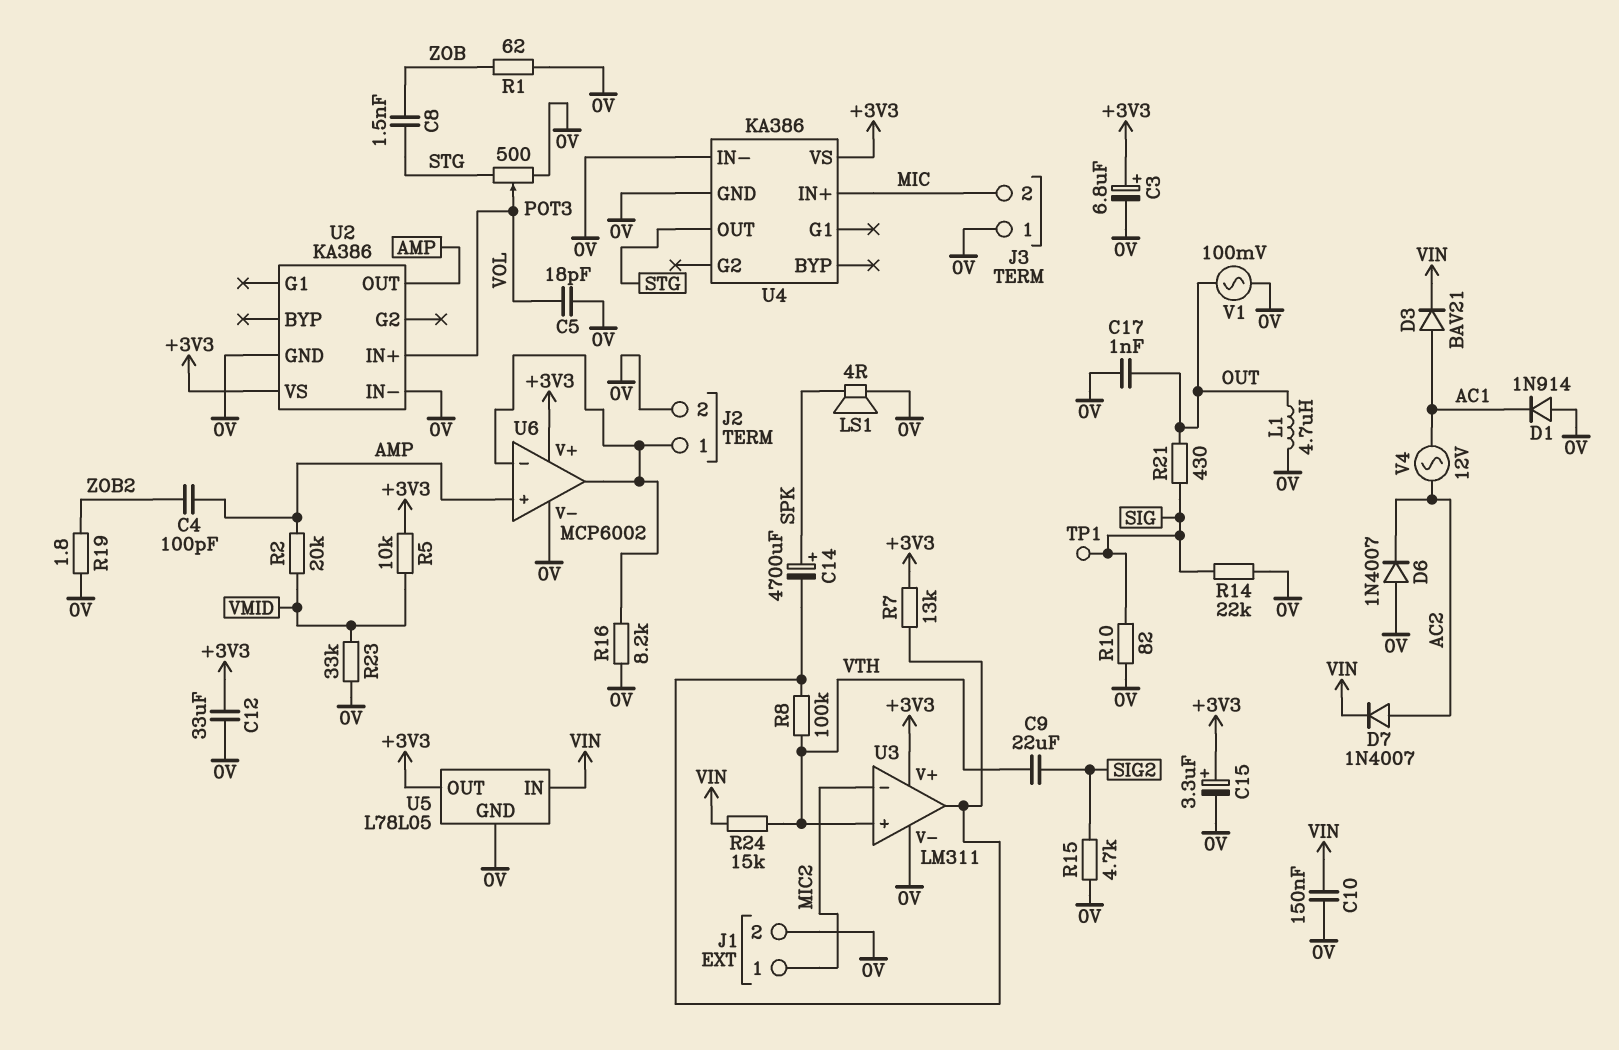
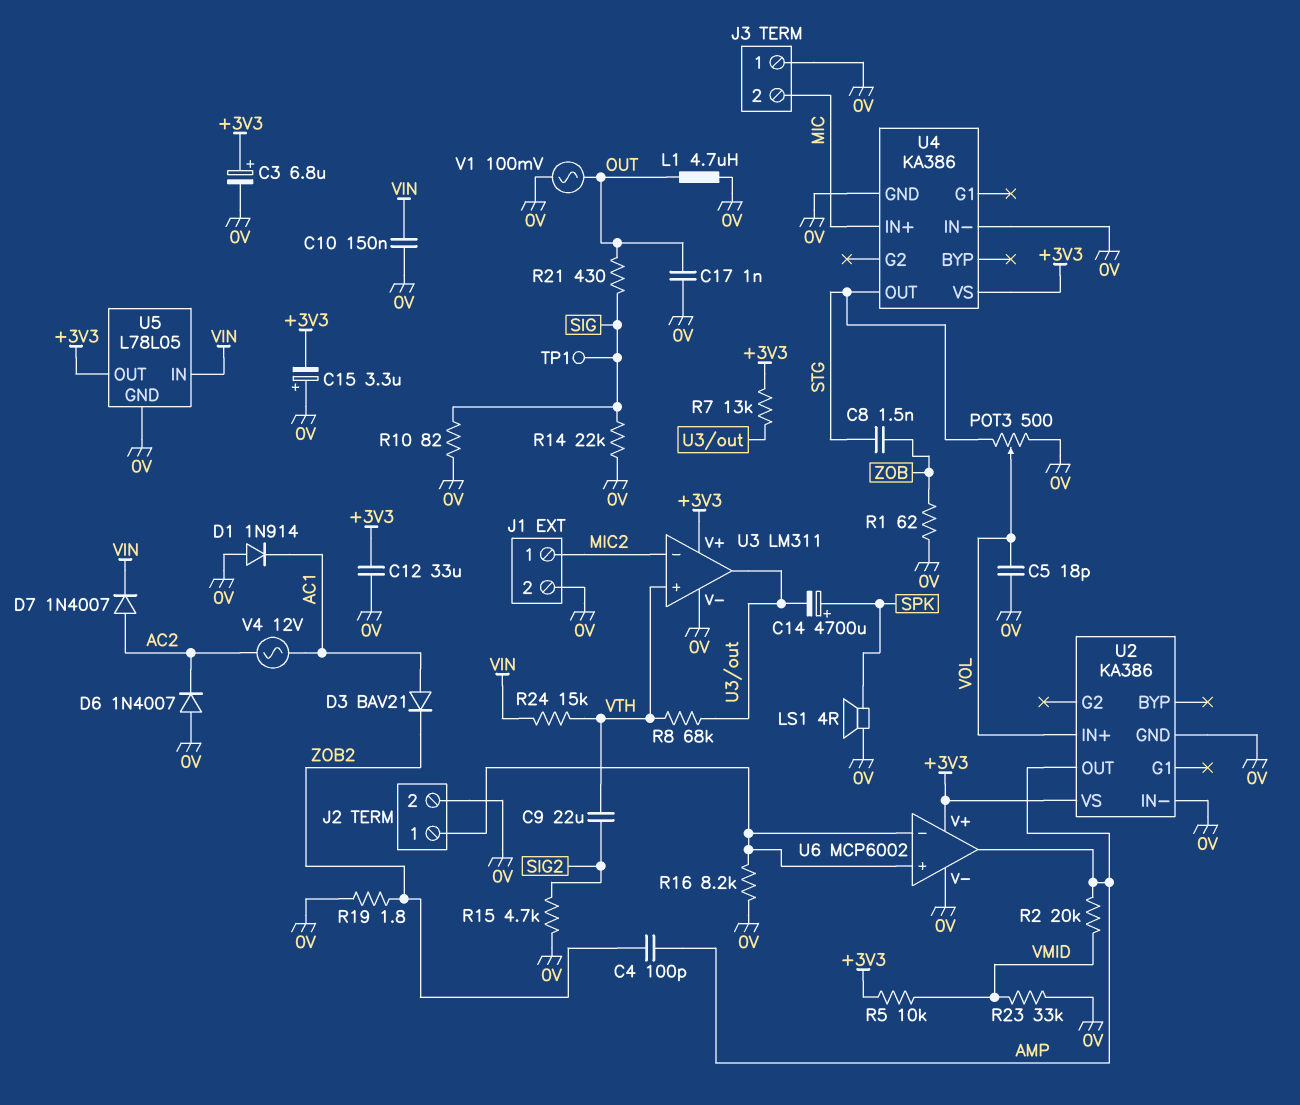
C15: 3.3uF (plus +3V3, minus 0V) -> 3.3uF (plus 0V, minus +3V3)
D3: diode BAV21 (A AC1, K VIN) -> diode BAV21 (A AC1, K ZOB2)
R8: 100k (U3/out, VTH) -> 68k (U3/out, VTH)
U6 pin in+: AMP -> J2/1
U6 pin out: J2/1 -> AMP

